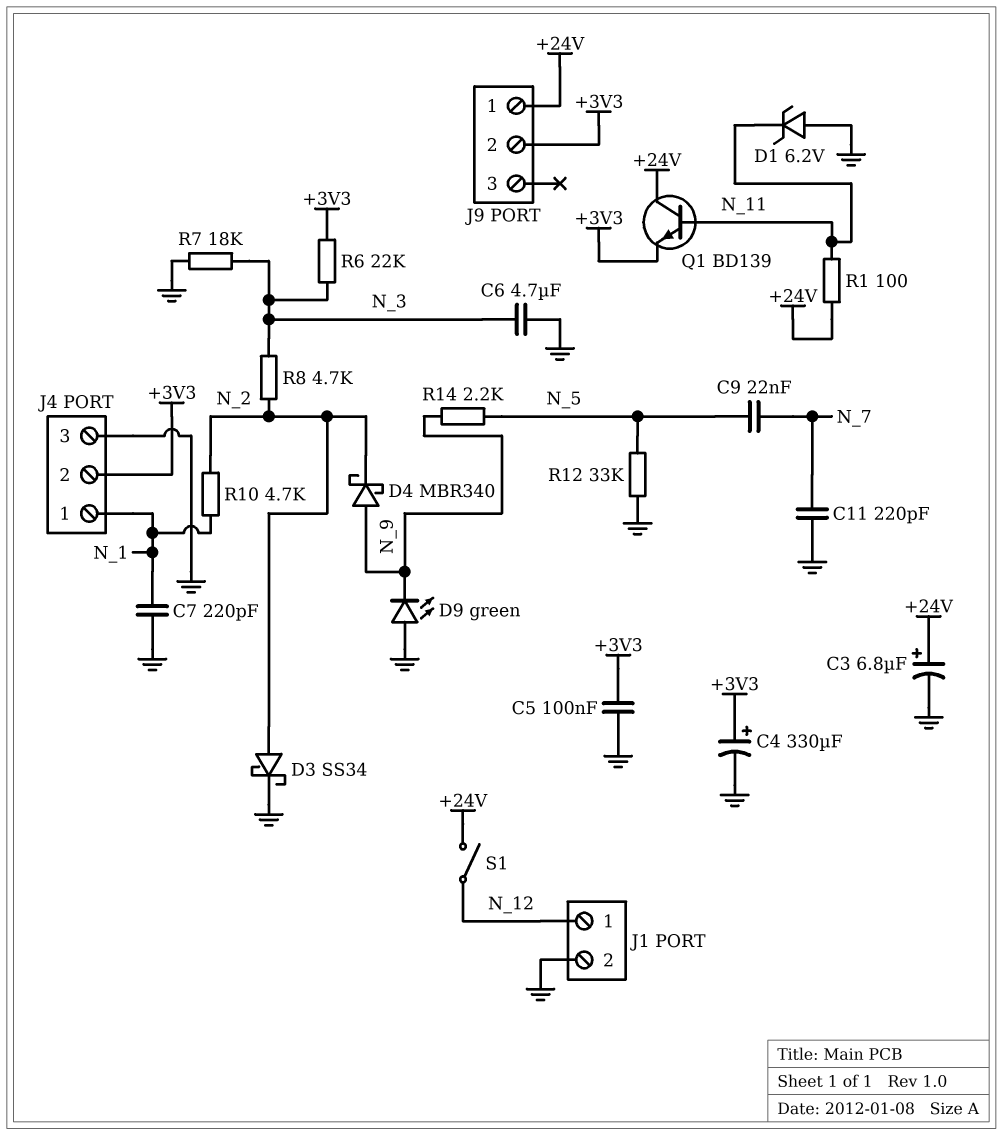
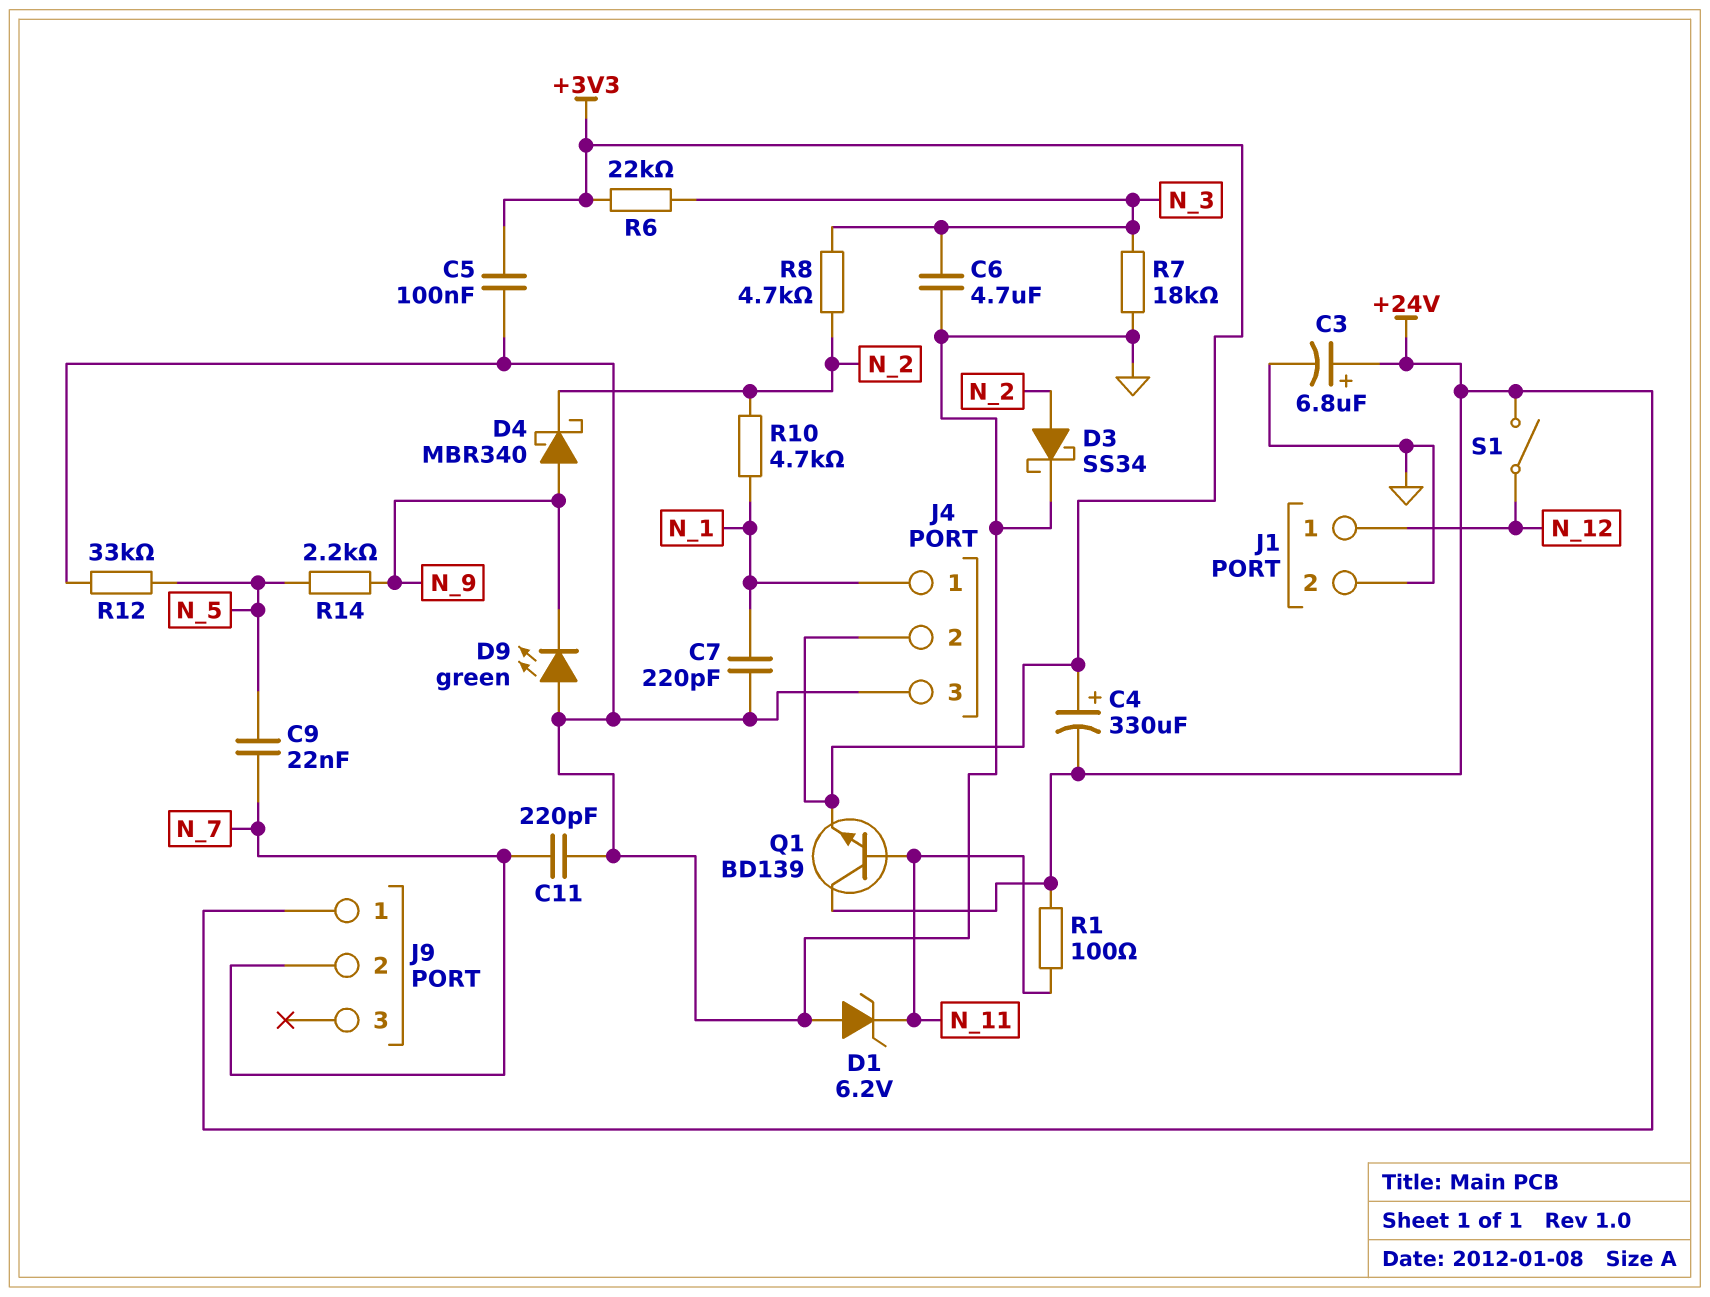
C4: 330uF (plus +3V3, minus GND) -> 330uF (plus +3V3, minus +24V)
J9 pin 2: +3V3 -> N_7

